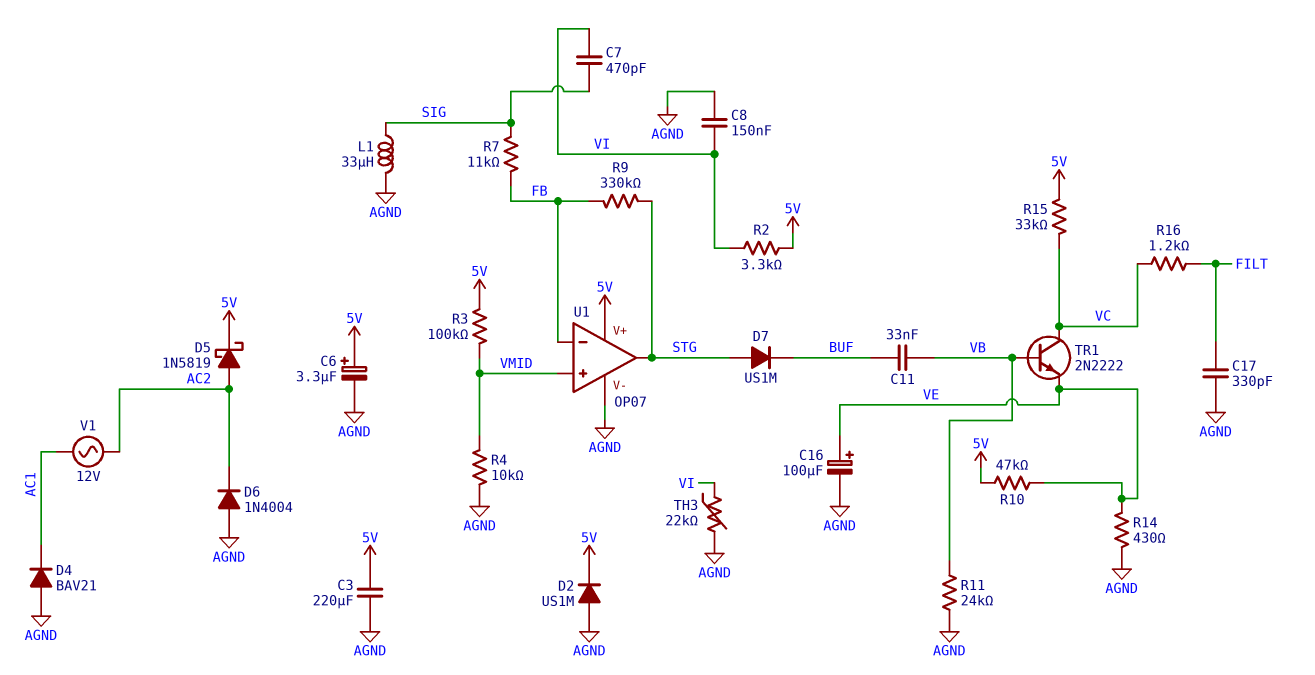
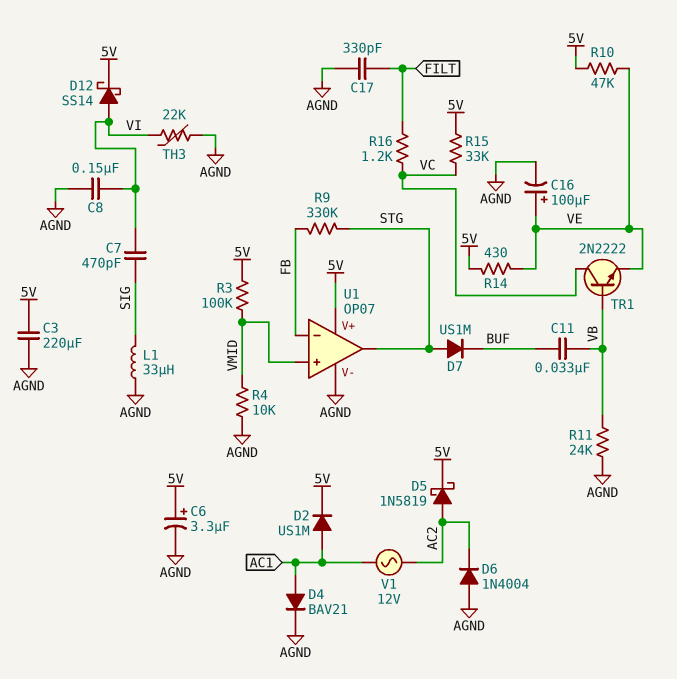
D2: diode US1M (A AGND, K 5V) -> diode US1M (A AC1, K 5V)
D4: diode BAV21 (A AGND, K AC1) -> diode BAV21 (A AC1, K AGND)
D12: none -> schottky SS14 (A VI, K 5V)
R2: 3.3k (5V, VI) -> none
R7: 11k (FB, SIG) -> none
R14: 430 (AGND, VE) -> 430 (5V, VE)

